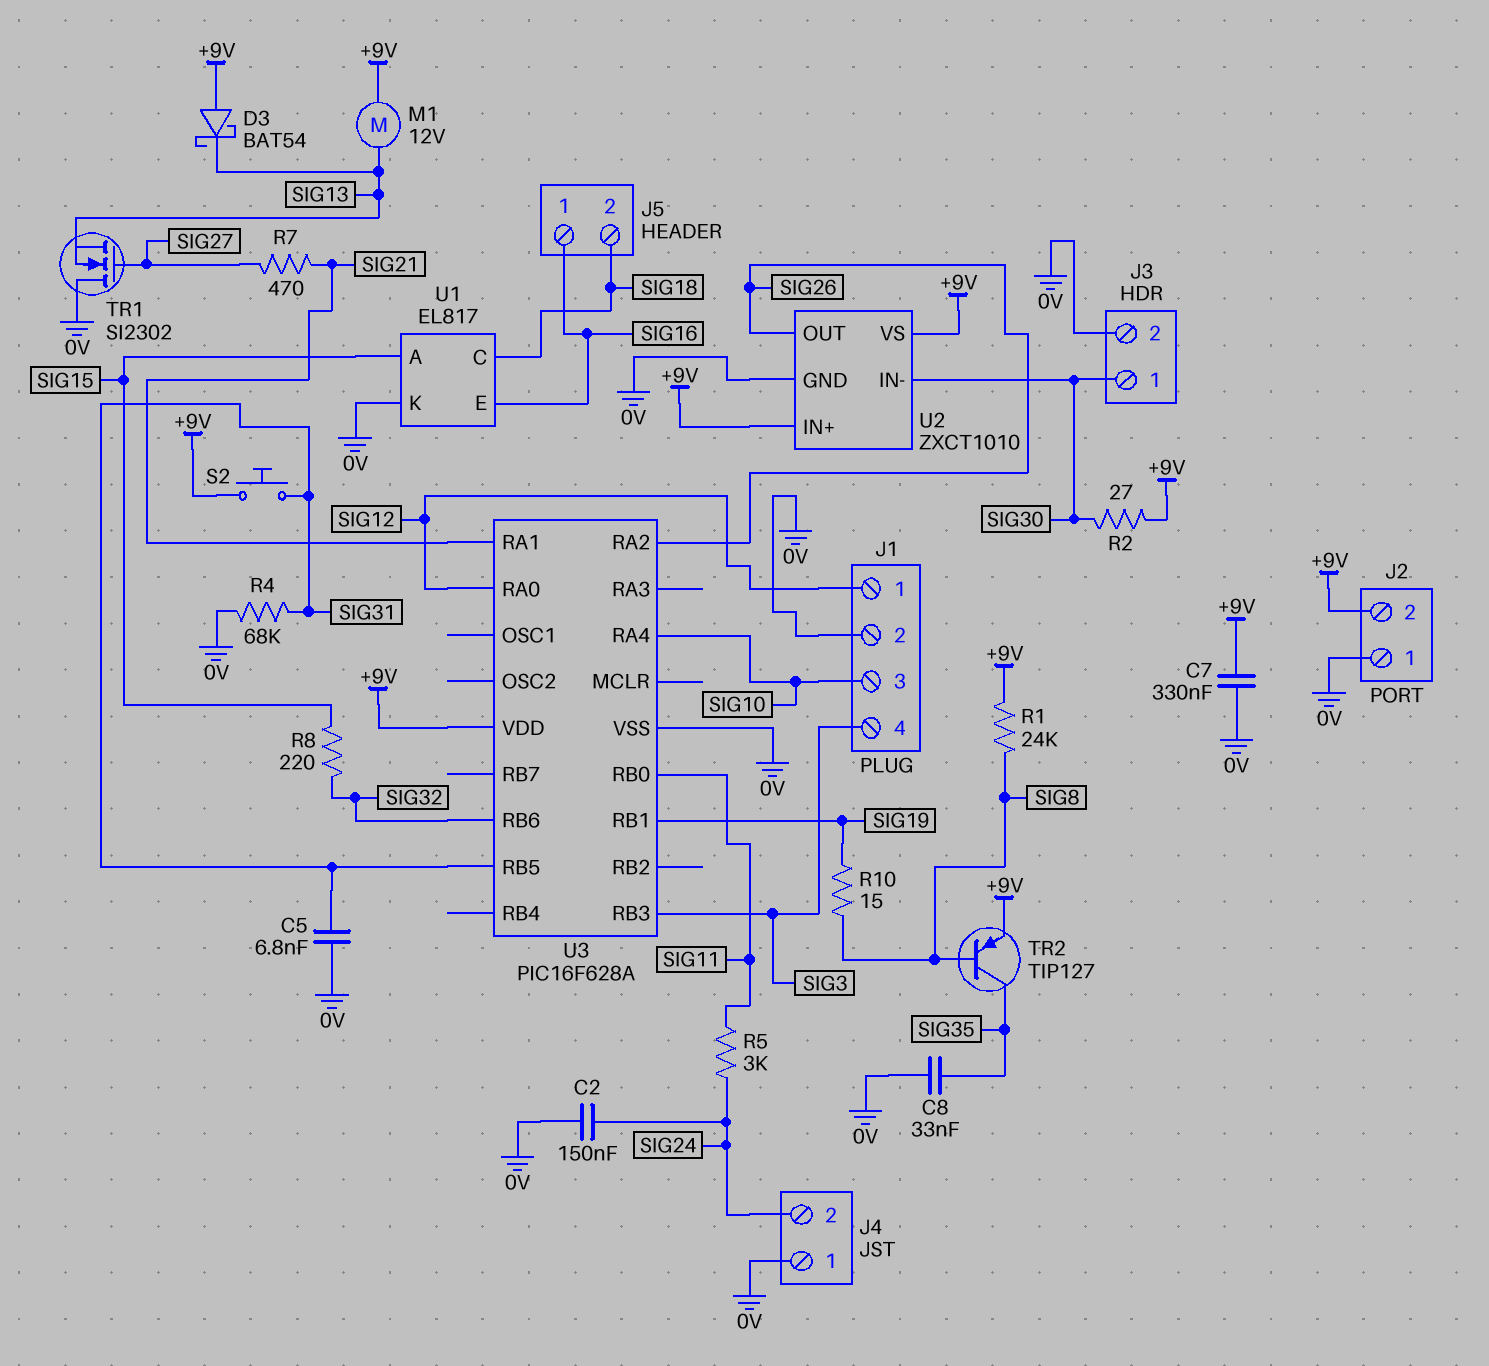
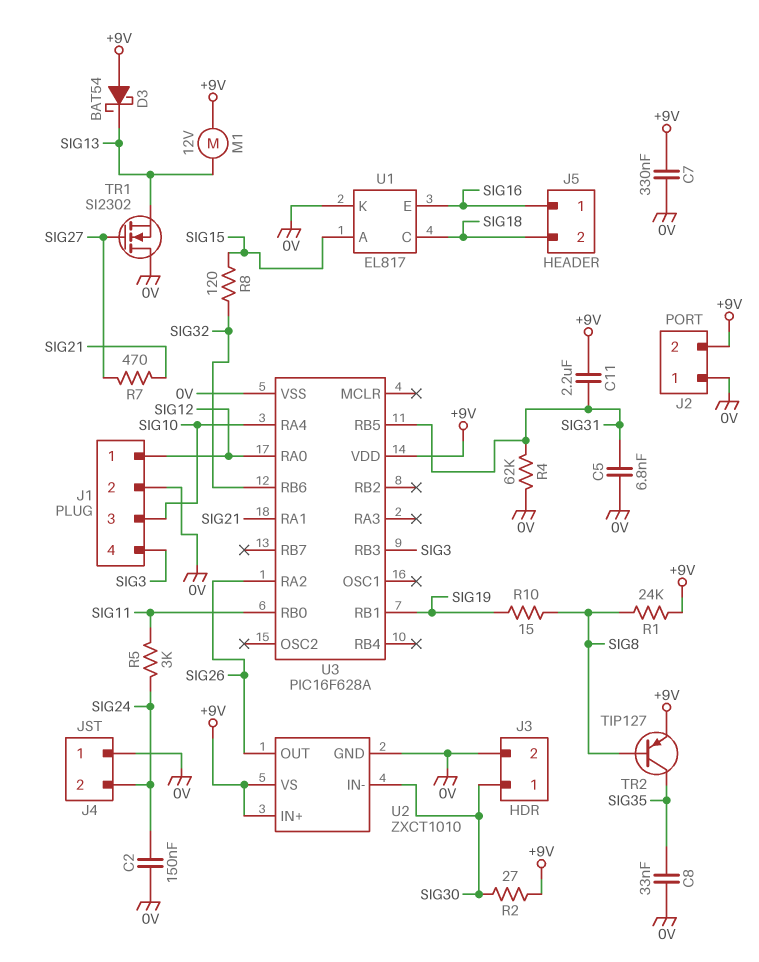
C11: none -> 2.2uF (+9V, SIG31)
R4: 68k (0V, SIG31) -> 62k (0V, SIG31)
R8: 220 (SIG15, SIG32) -> 120 (SIG15, SIG32)
S2: button (+9V, SIG31) -> none

